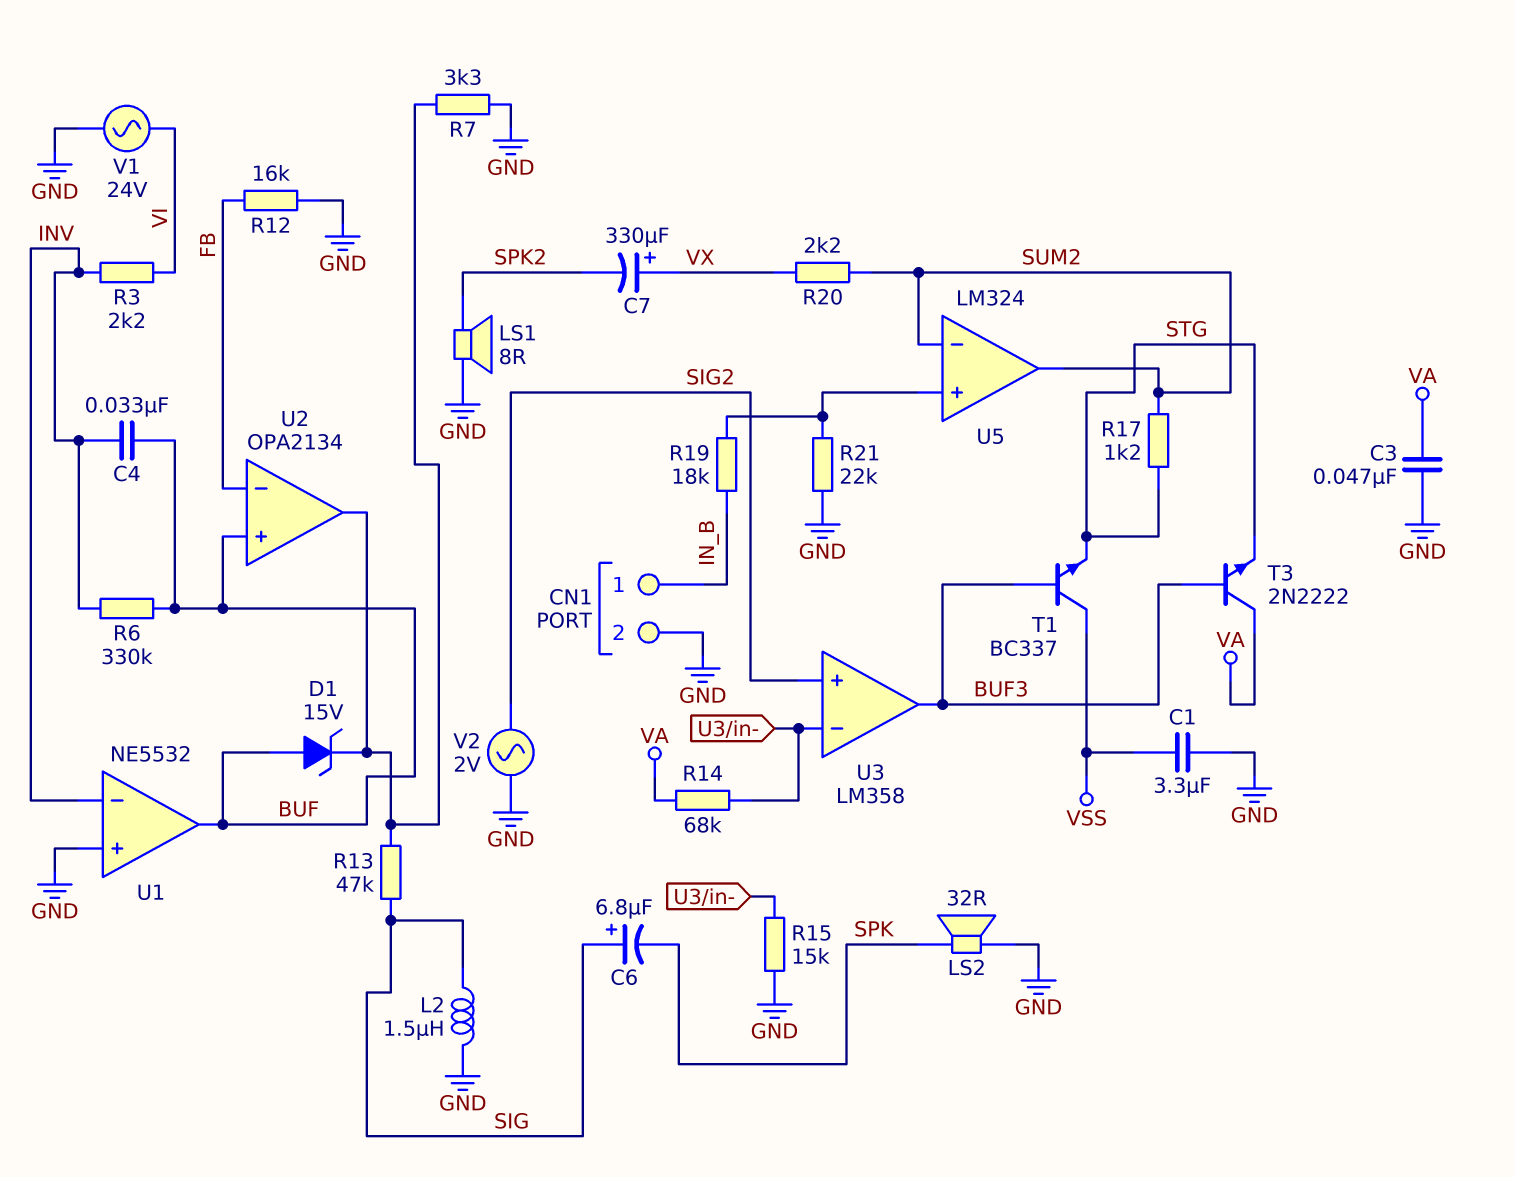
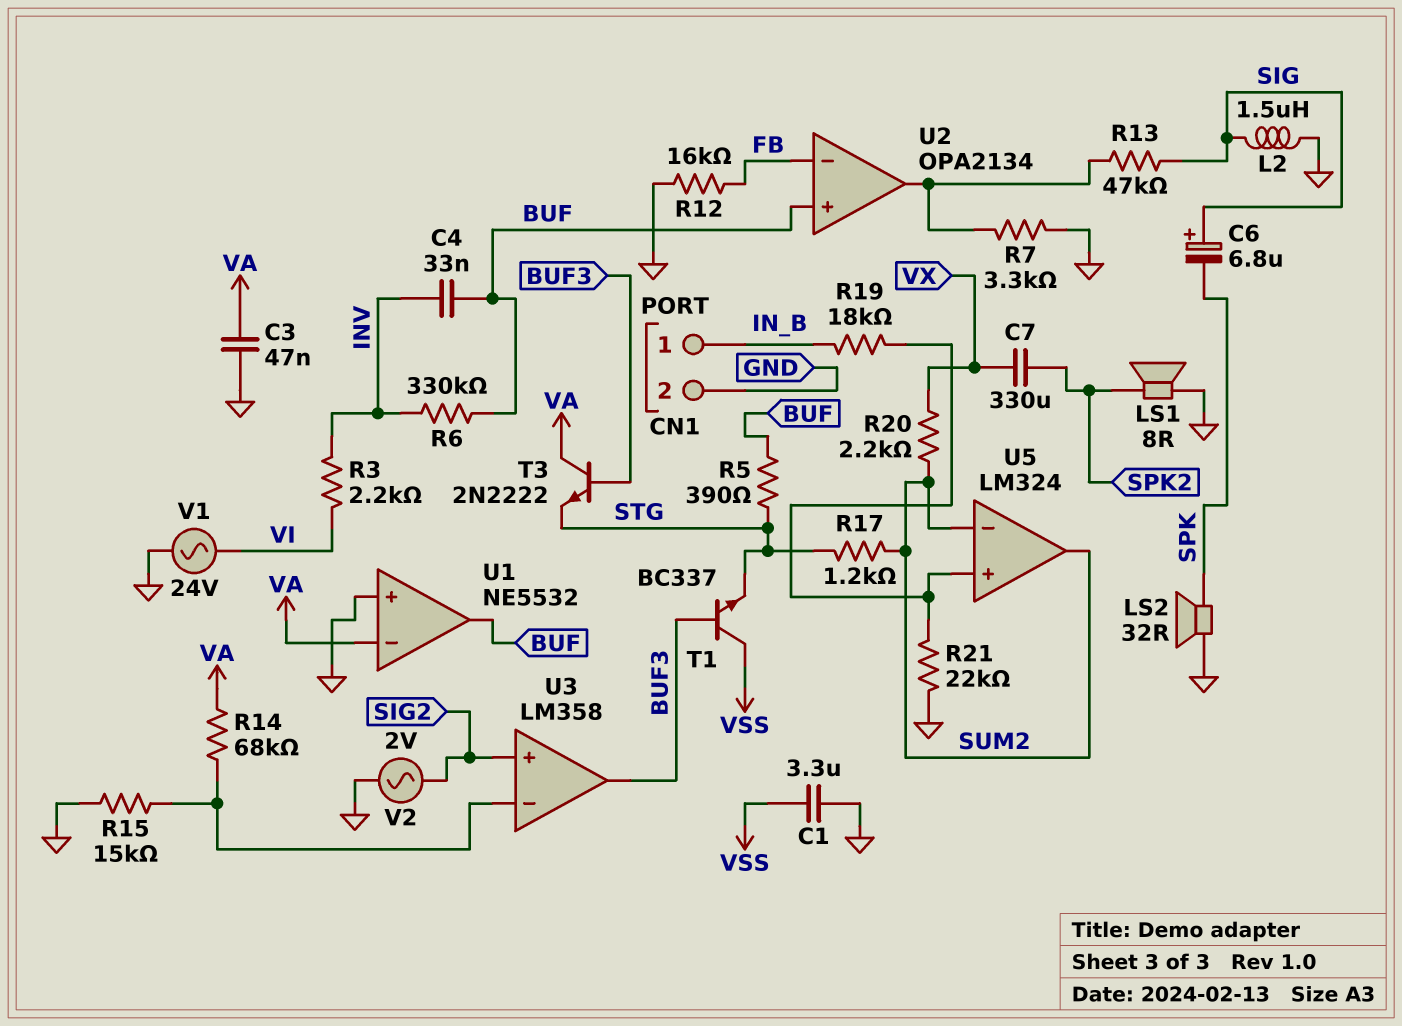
C7: 330uF (plus VX, minus SPK2) -> 330uF (SPK2, VX)
D1: zener 15V (A BUF, K U2/out) -> none
R5: none -> 390 (BUF, STG)
U1 pin in-: INV -> VA

